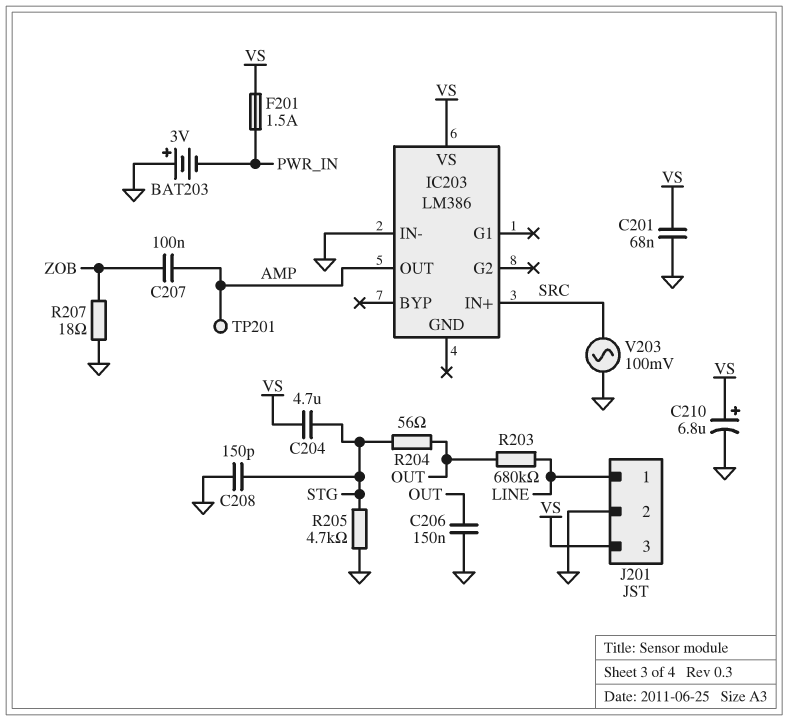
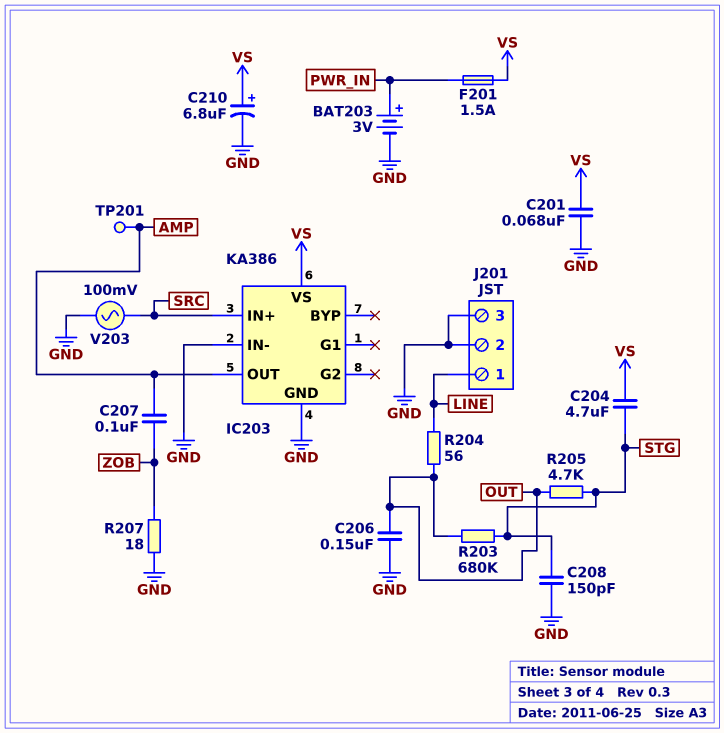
BAT203: 3V (plus GND, minus PWR_IN) -> 3V (plus PWR_IN, minus GND)
IC203: LM386 -> KA386
IC203 pin GND: none -> GND
J201 pin 3: VS -> GND
R203: 680k (LINE, OUT) -> 680k (OUT, STG)
R204: 56 (OUT, STG) -> 56 (LINE, OUT)
R205: 4.7k (GND, STG) -> 4.7k (OUT, STG)

